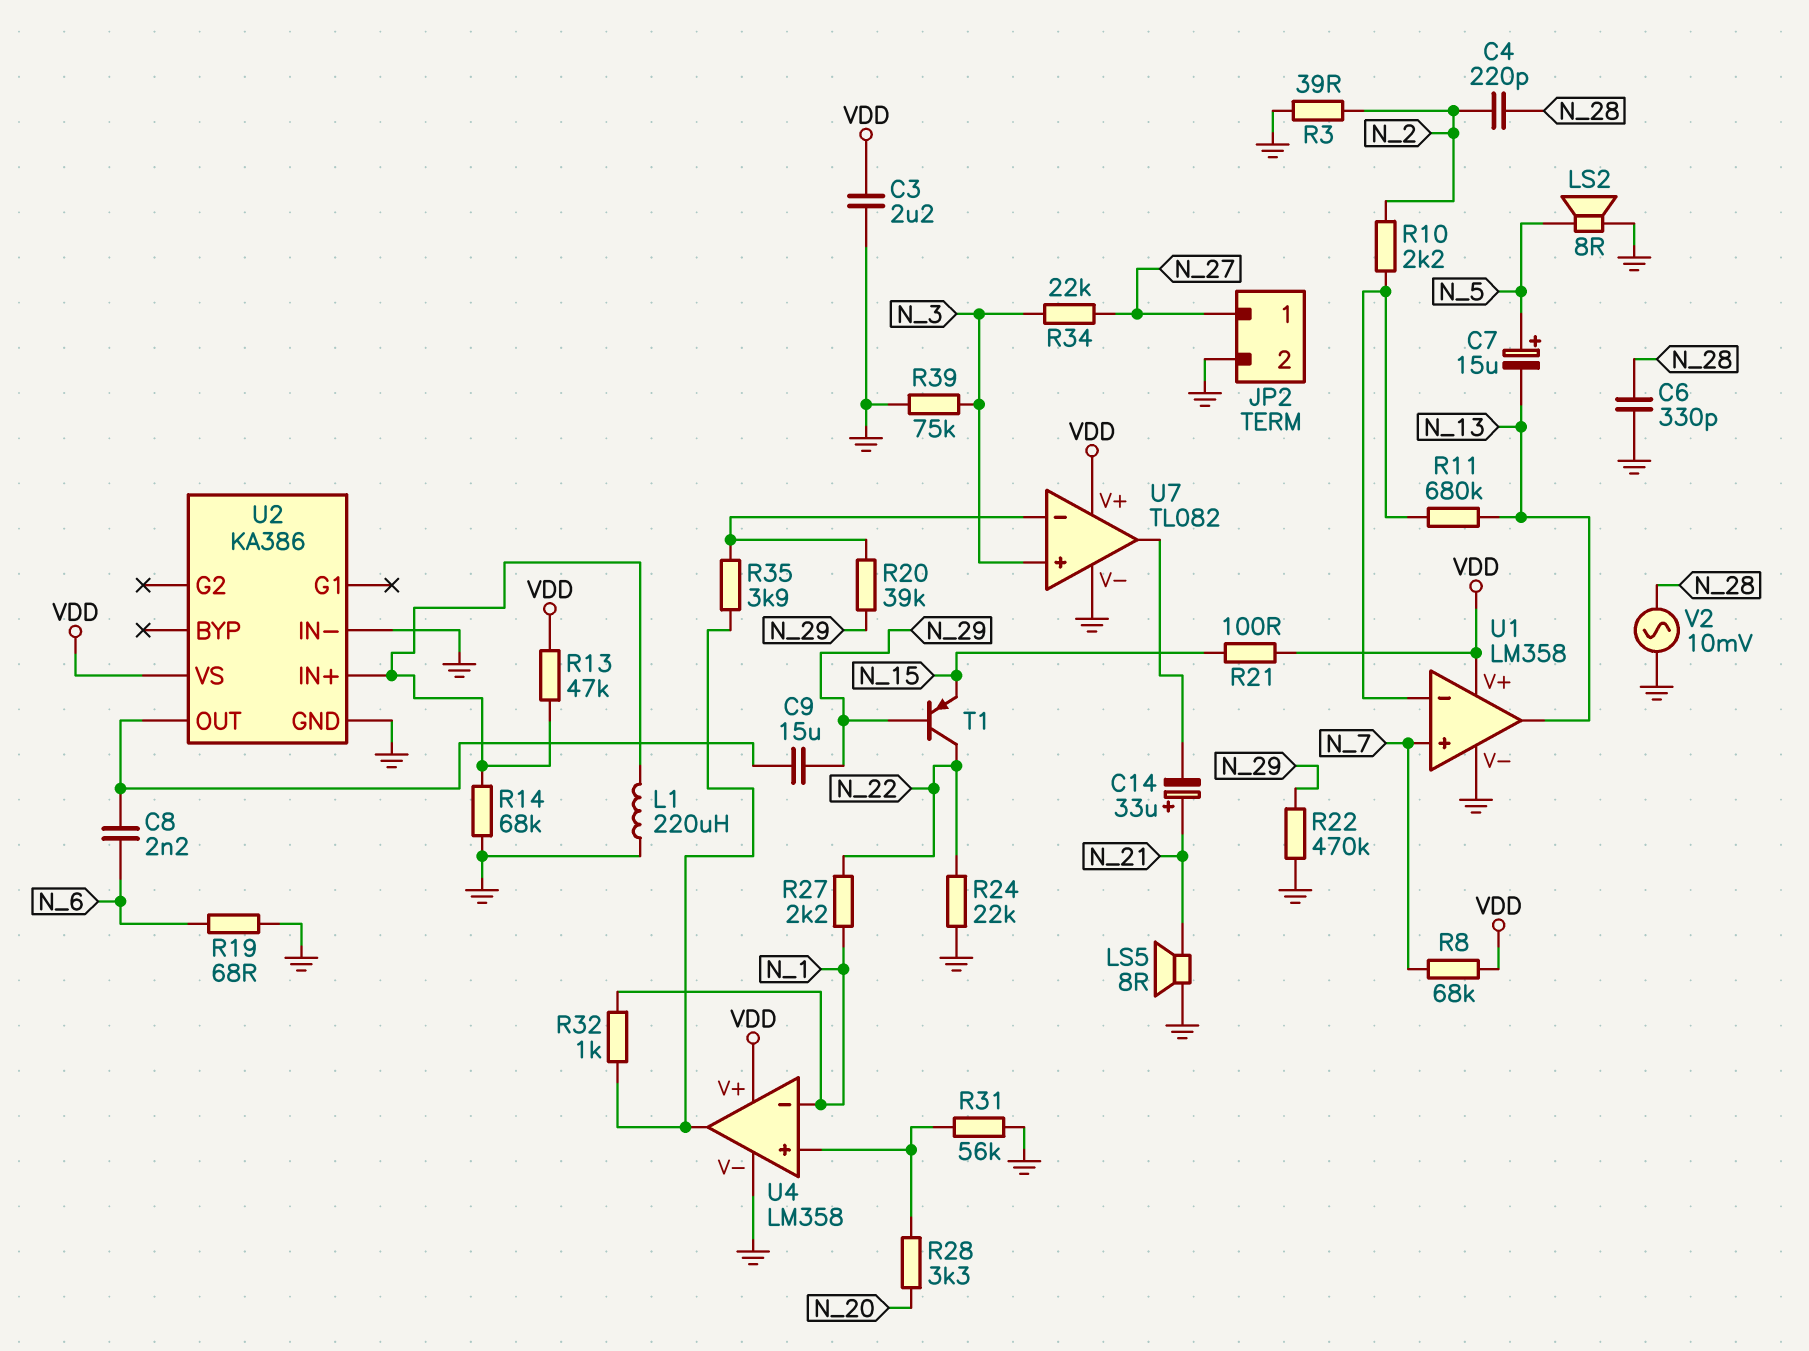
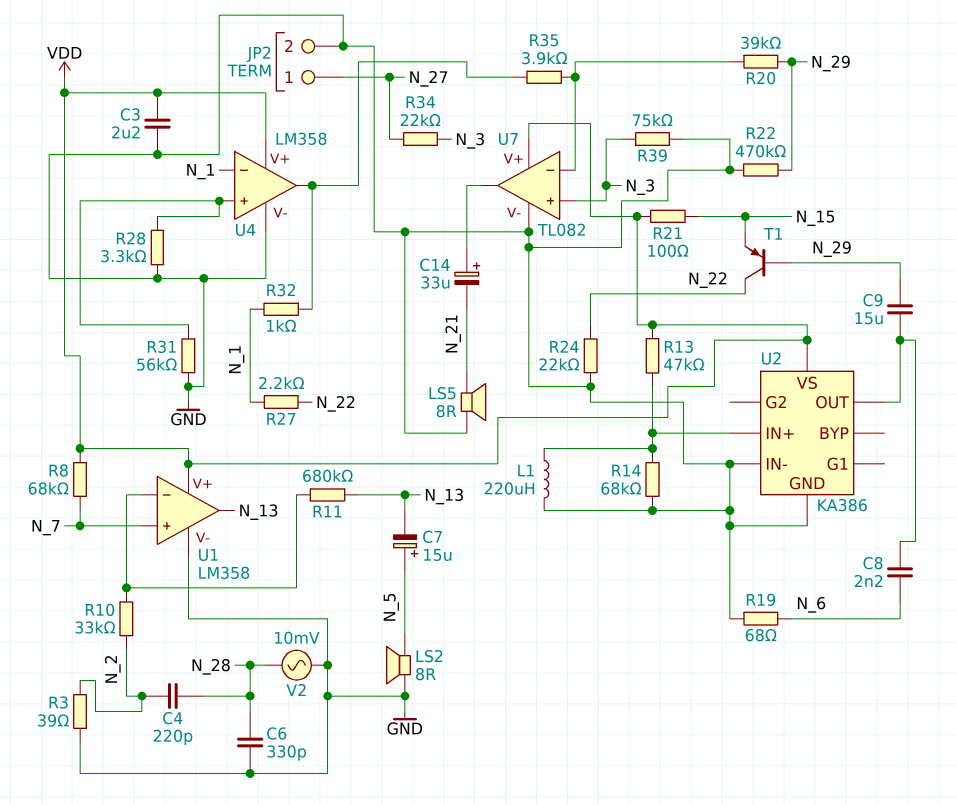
C14: 33uF (plus N_21, minus U7/out) -> 33uF (plus U7/out, minus N_21)
R10: 2.2k (N_2, U1/in-) -> 33k (N_2, U1/in-)
R28: 3.3k (N_20, U4/in+) -> 3.3k (GND, U4/in+)

